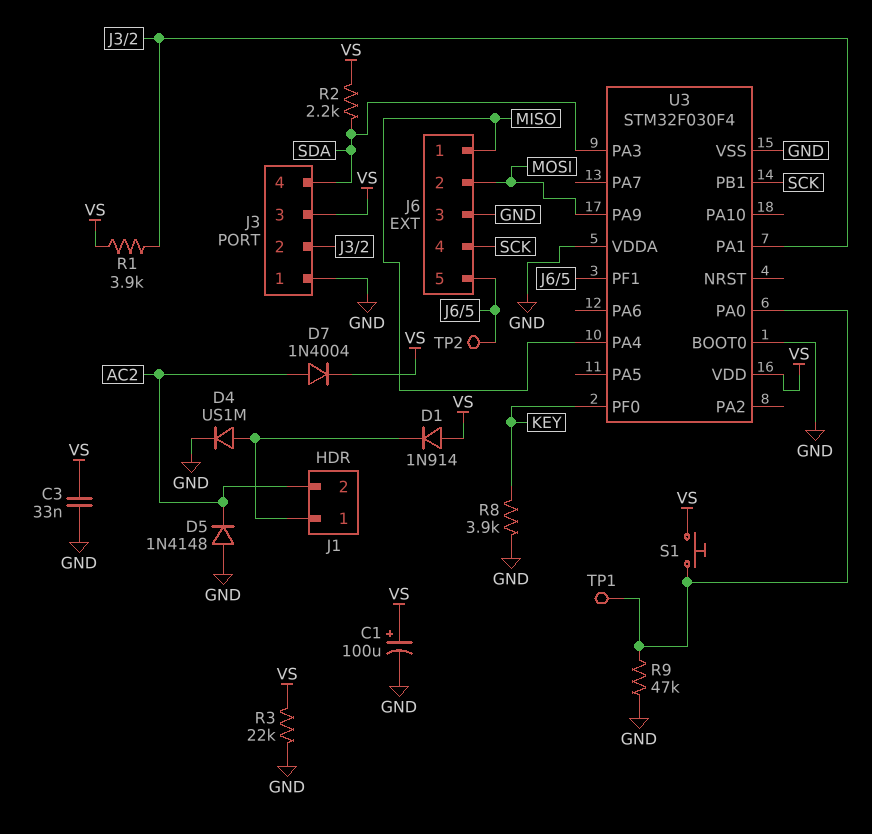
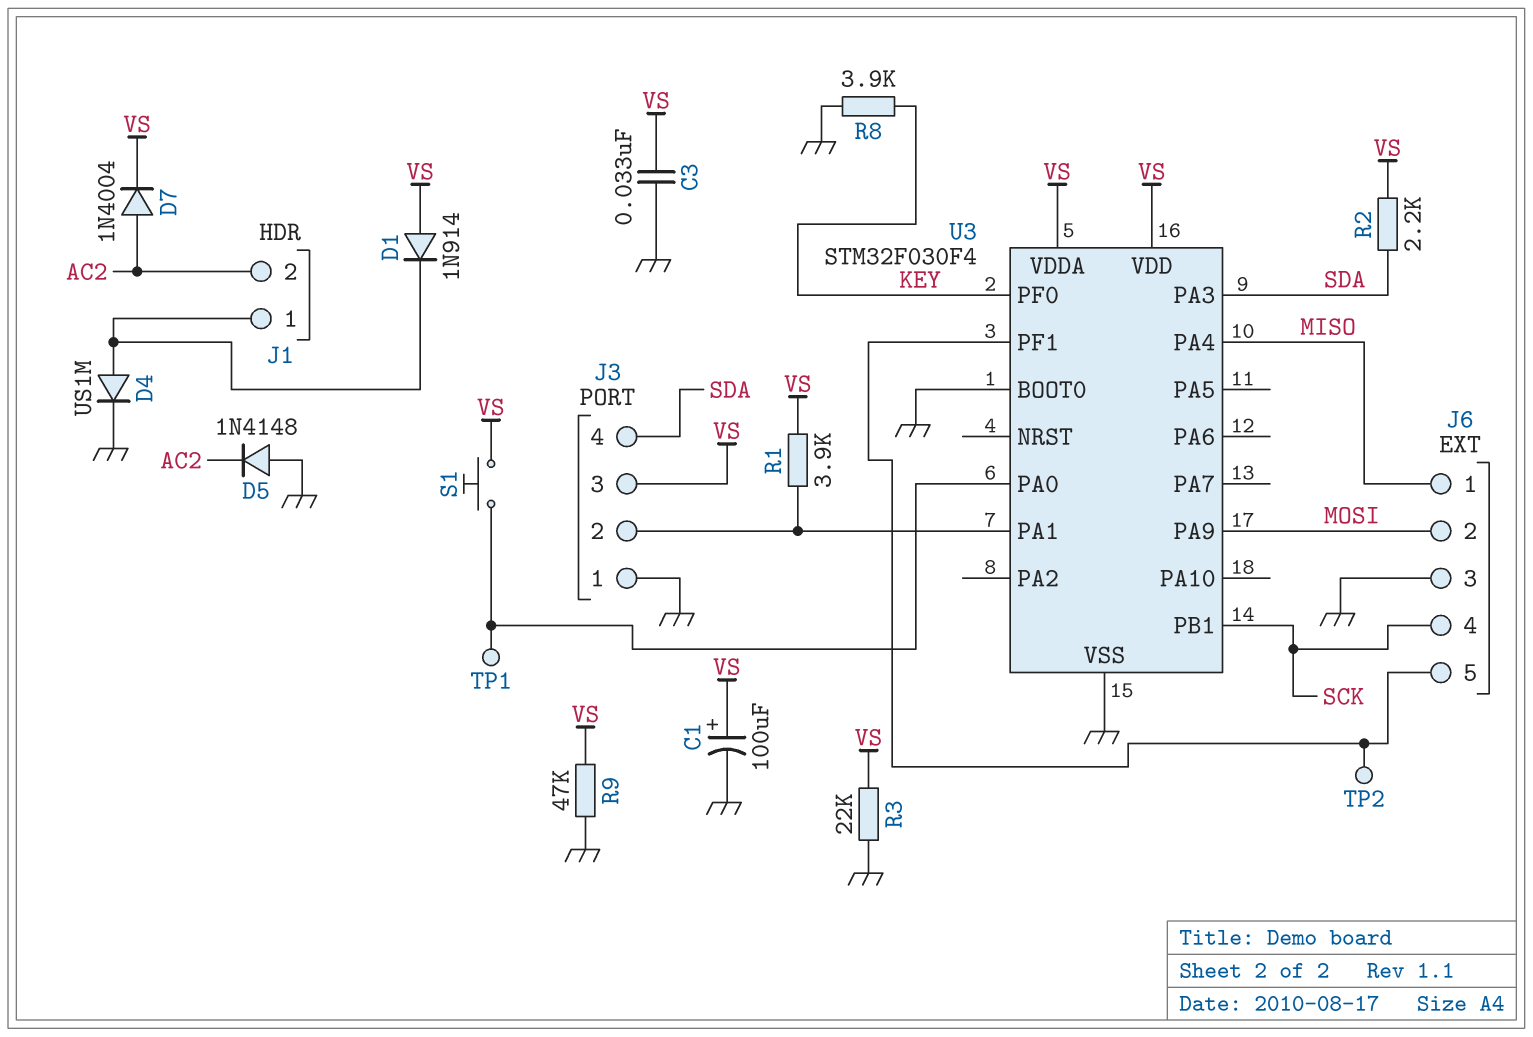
R9: 47k (GND, U3/PA0) -> 47k (GND, VS)
U3 pin VDDA: GND -> VS

